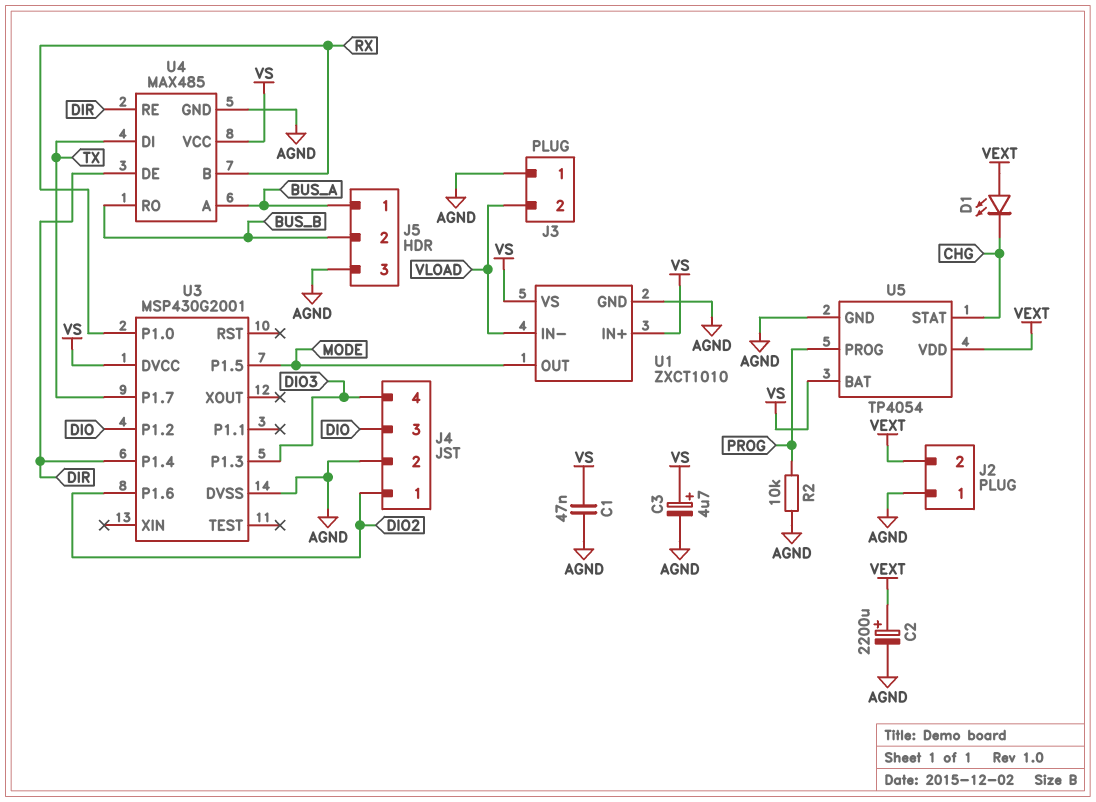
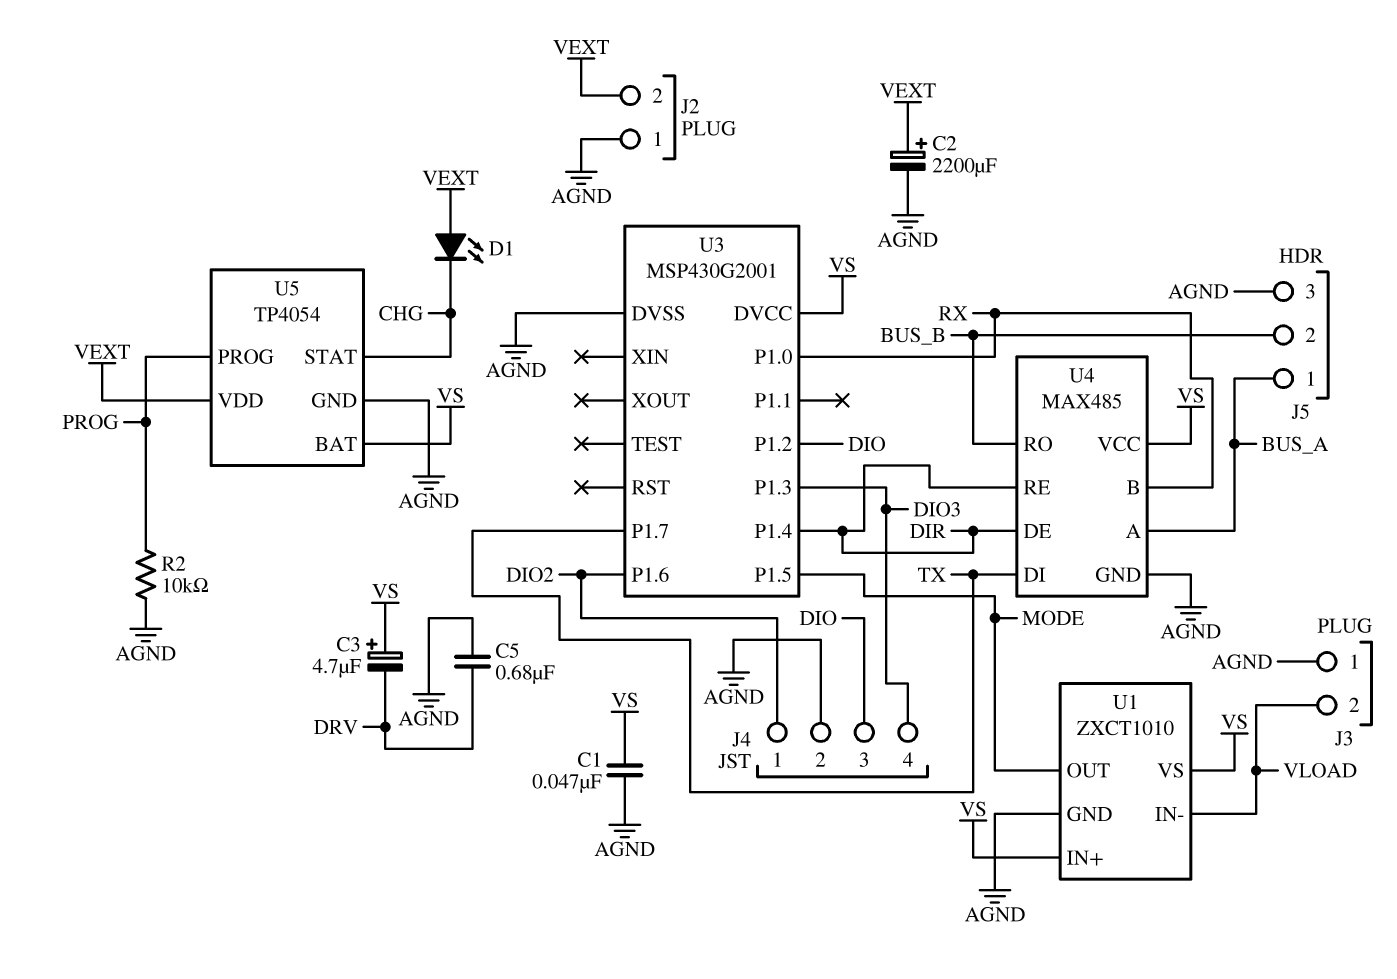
C3: 4.7uF (plus VS, minus AGND) -> 4.7uF (plus VS, minus DRV)
C5: none -> 680nF (AGND, DRV)

